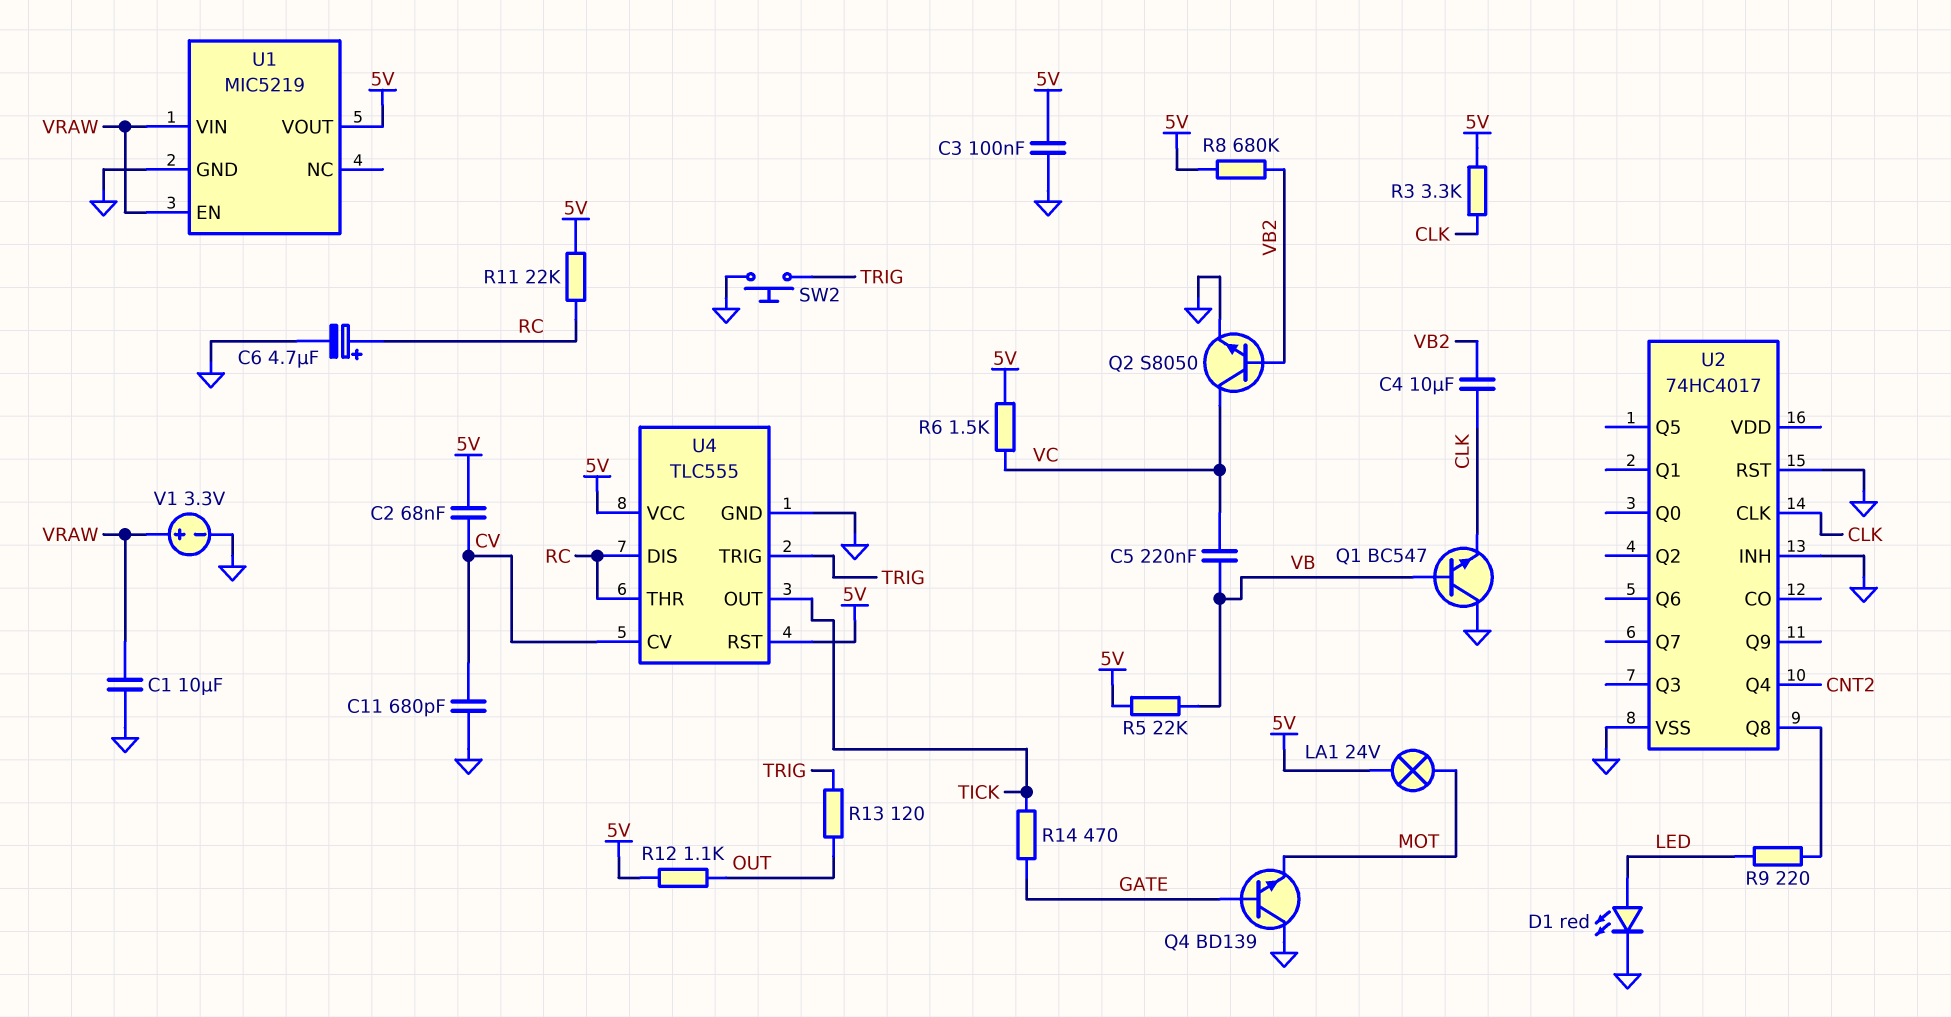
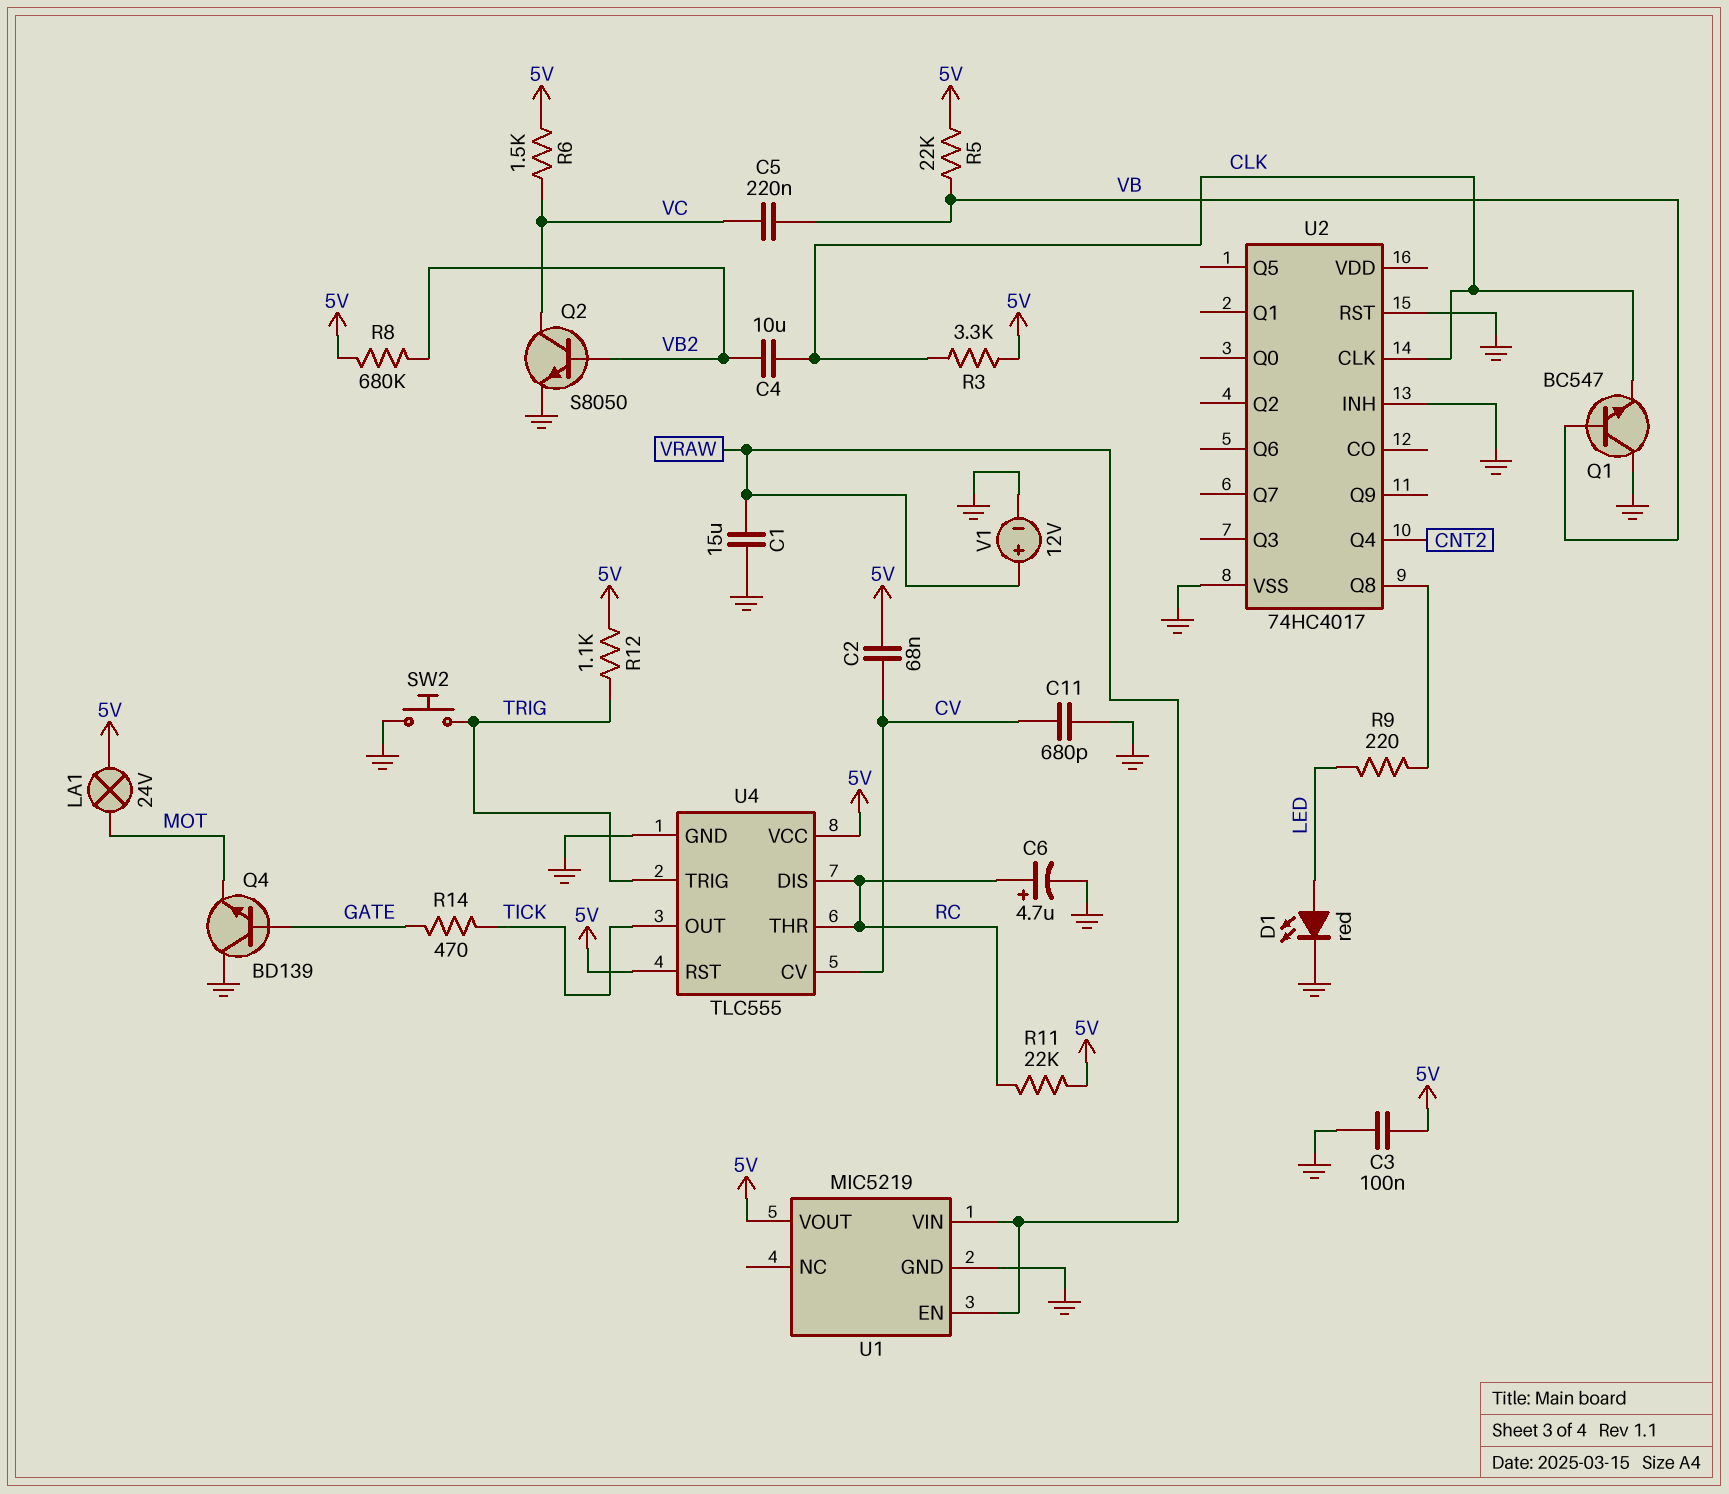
C1: 10uF (GND, VRAW) -> 15uF (GND, VRAW)
R12: 1.1k (5V, OUT) -> 1.1k (5V, TRIG)
R13: 120 (OUT, TRIG) -> none
V1: 3.3V (plus VRAW, minus GND) -> 12V (plus VRAW, minus GND)

